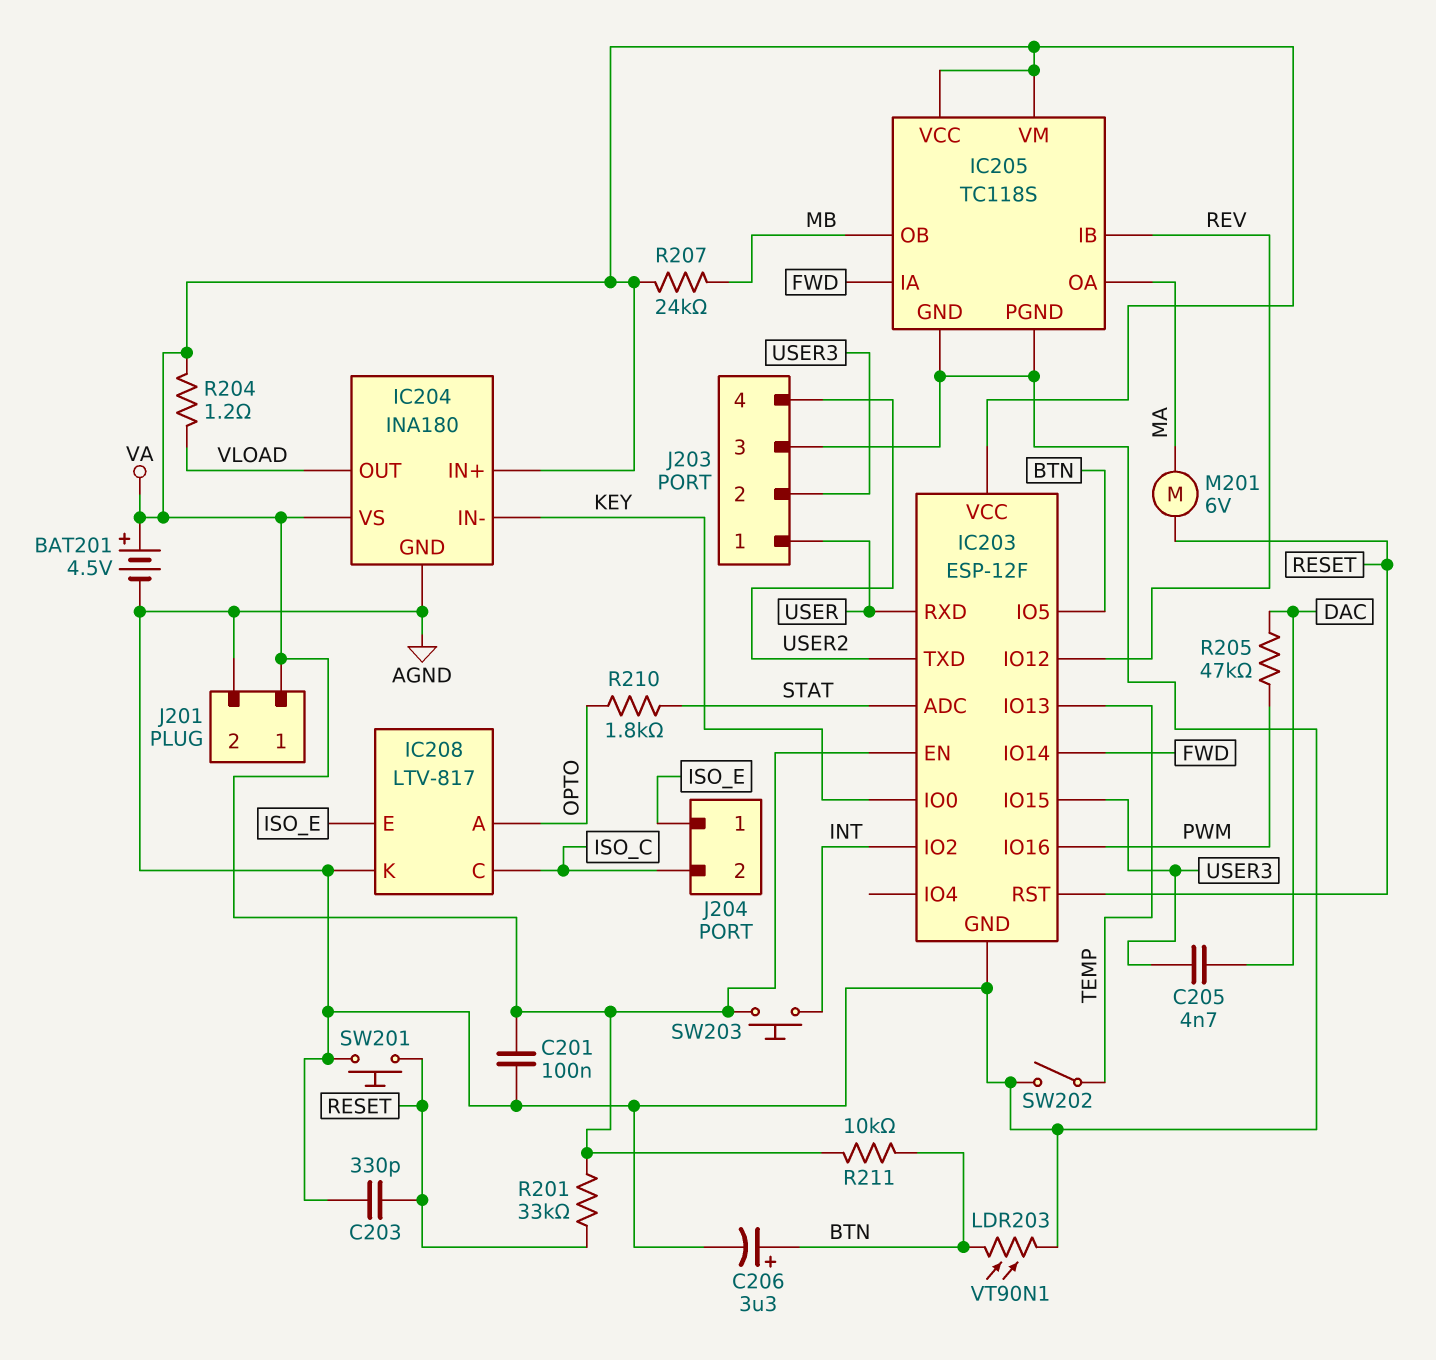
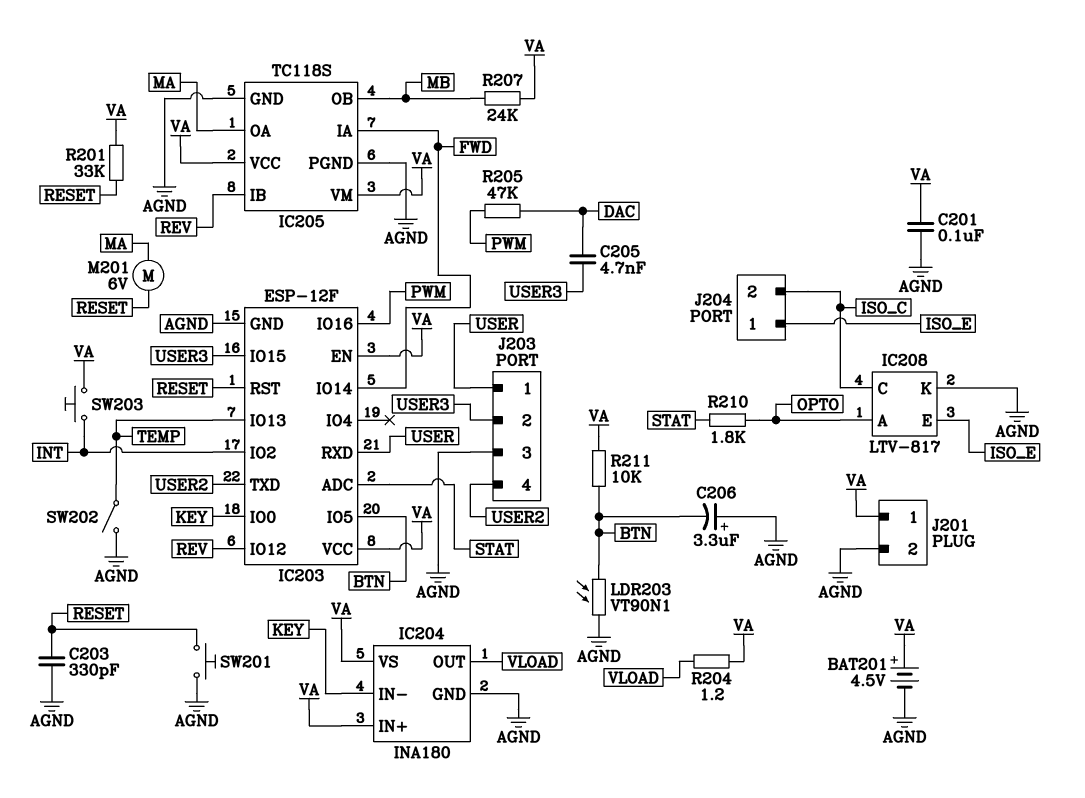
C206: 3.3uF (plus BTN, minus AGND) -> 3.3uF (plus AGND, minus BTN)

